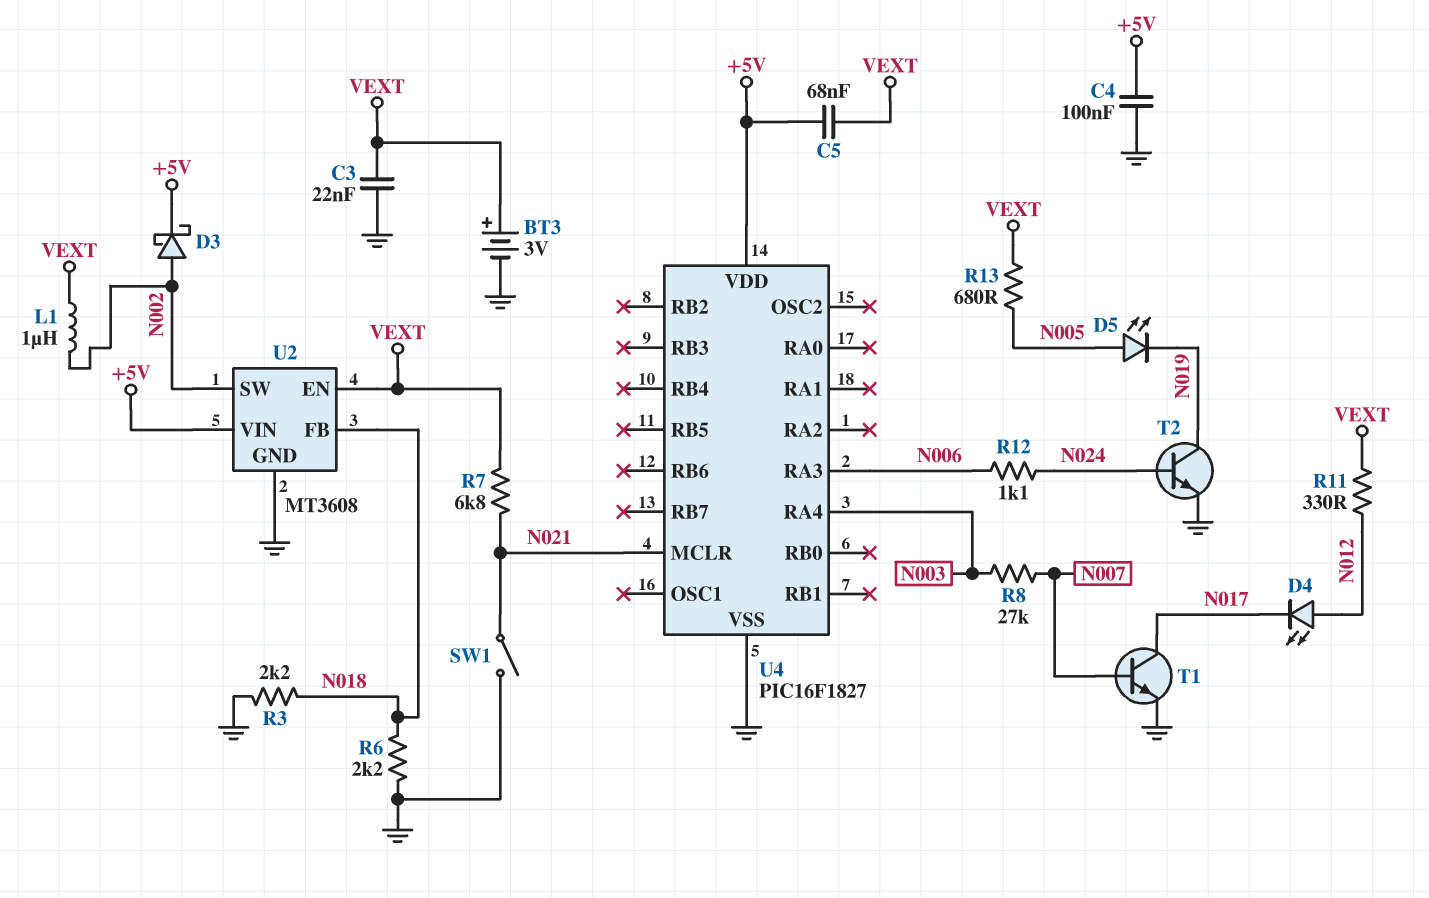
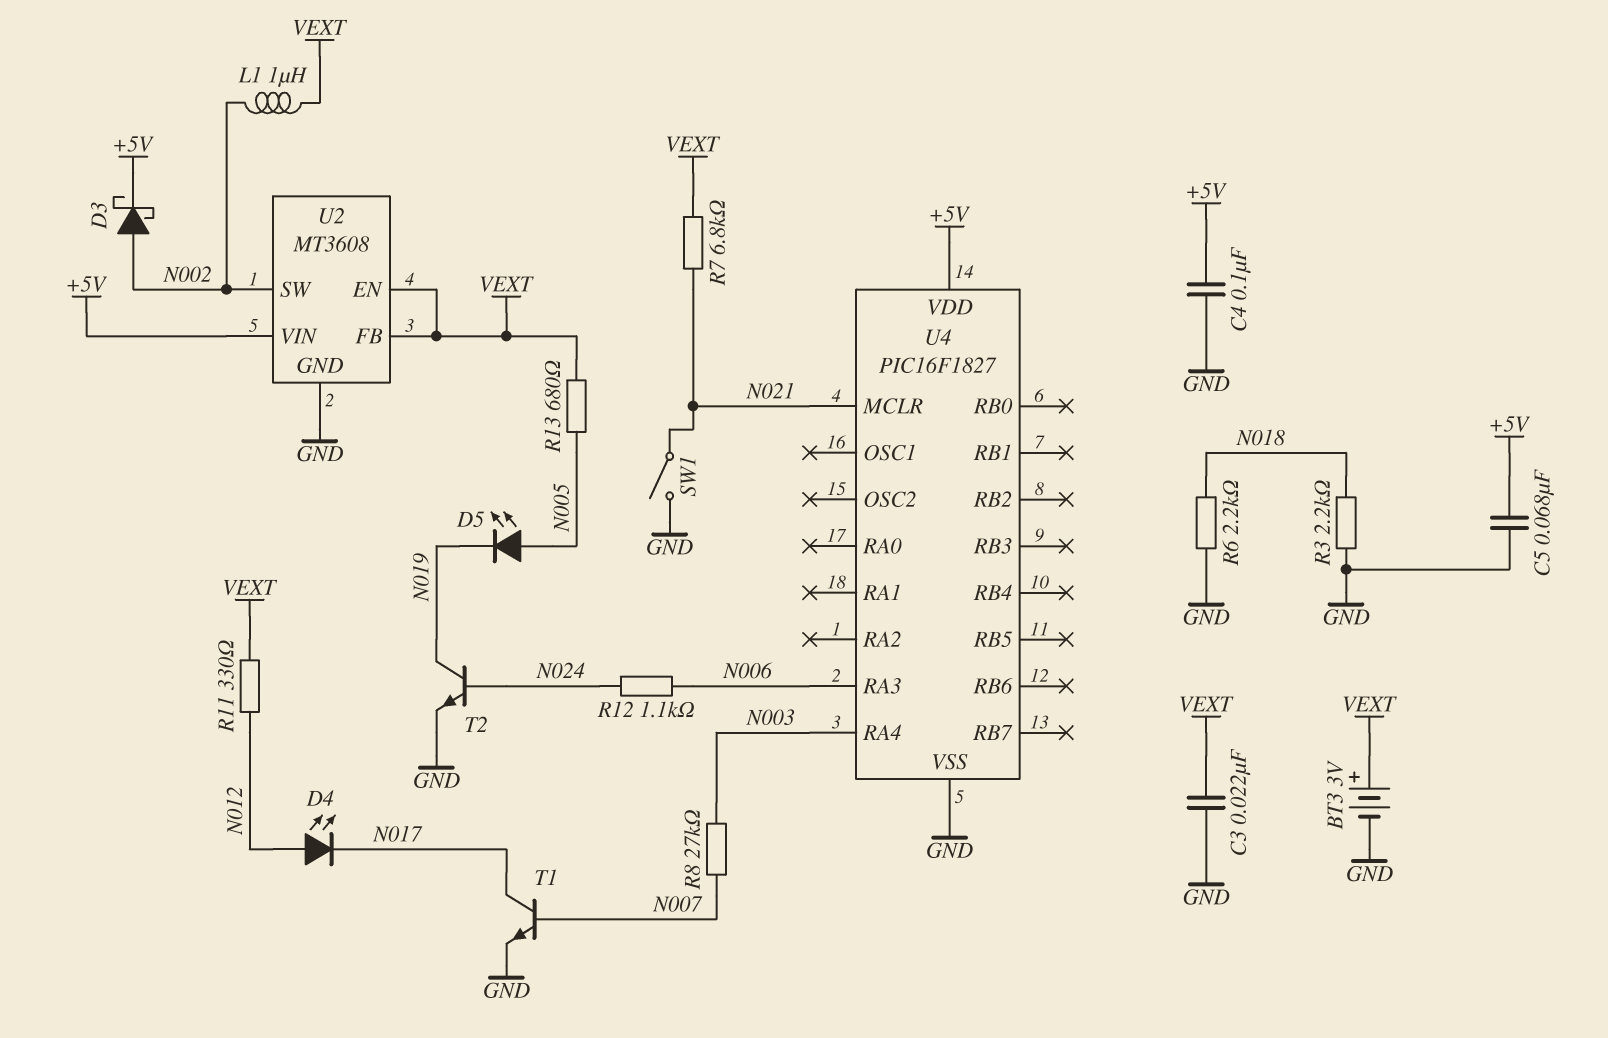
C5: 68nF (+5V, VEXT) -> 68nF (+5V, GND)
U2 pin FB: N018 -> VEXT

